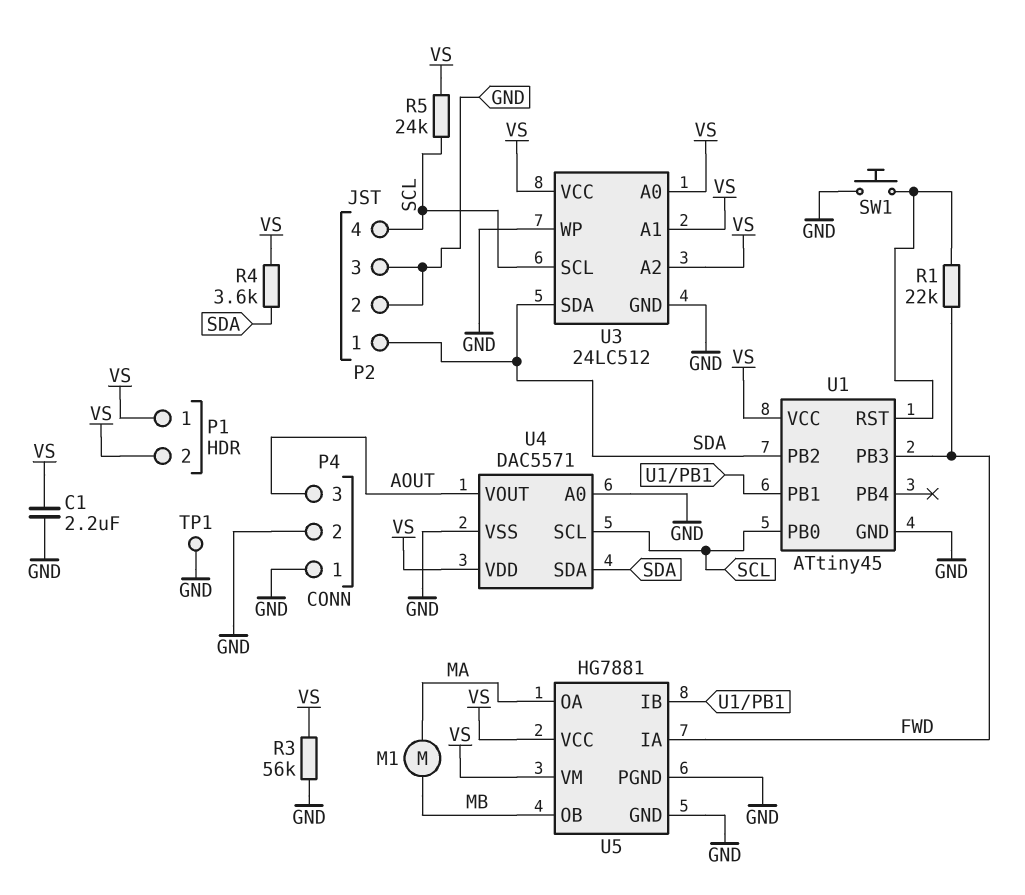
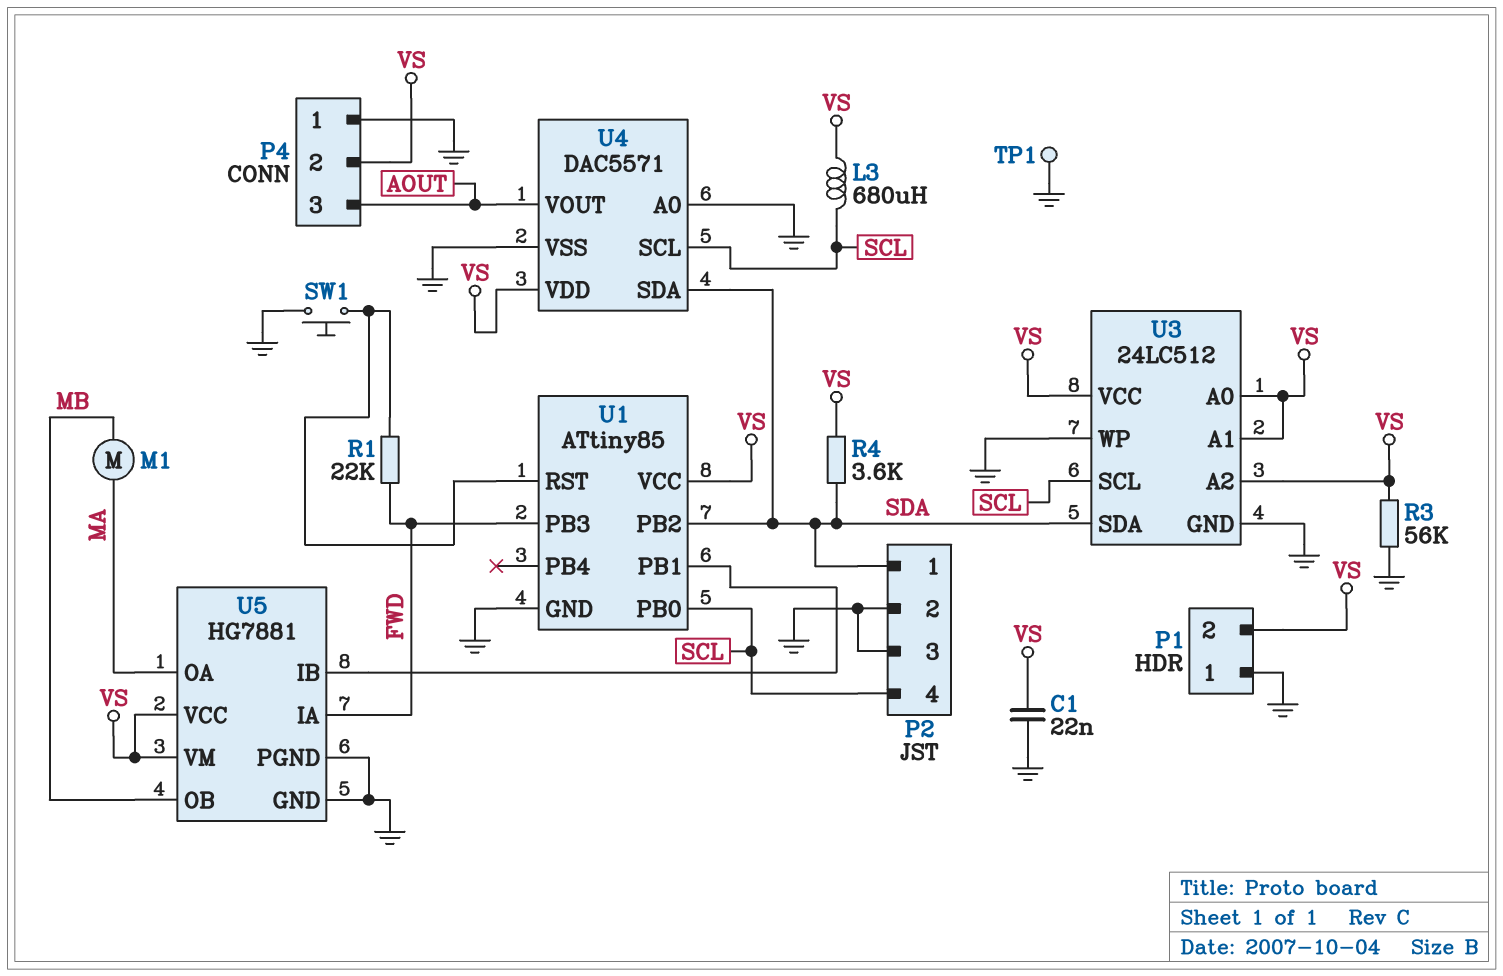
C1: 2.2uF (GND, VS) -> 22nF (GND, VS)
L3: none -> 680uH (SCL, VS)
P1 pin 1: VS -> GND
P4 pin 2: GND -> VS
R5: 24k (SCL, VS) -> none
U1: ATtiny45 -> ATtiny85

